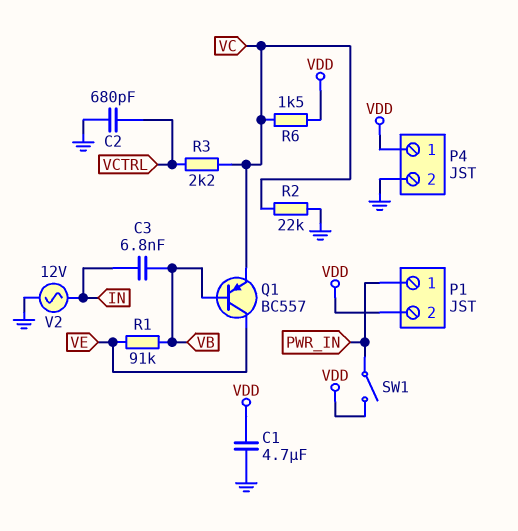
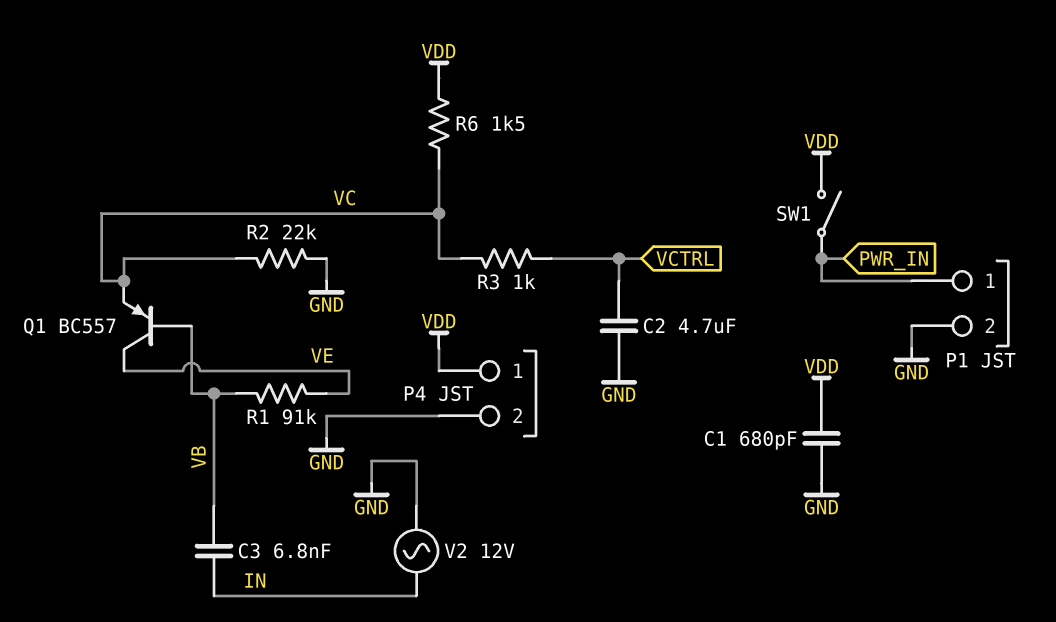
C1: 4.7uF (GND, VDD) -> 680pF (GND, VDD)
C2: 680pF (GND, VCTRL) -> 4.7uF (GND, VCTRL)
P1 pin 2: VDD -> GND
R3: 2.2k (VC, VCTRL) -> 1k (VC, VCTRL)

